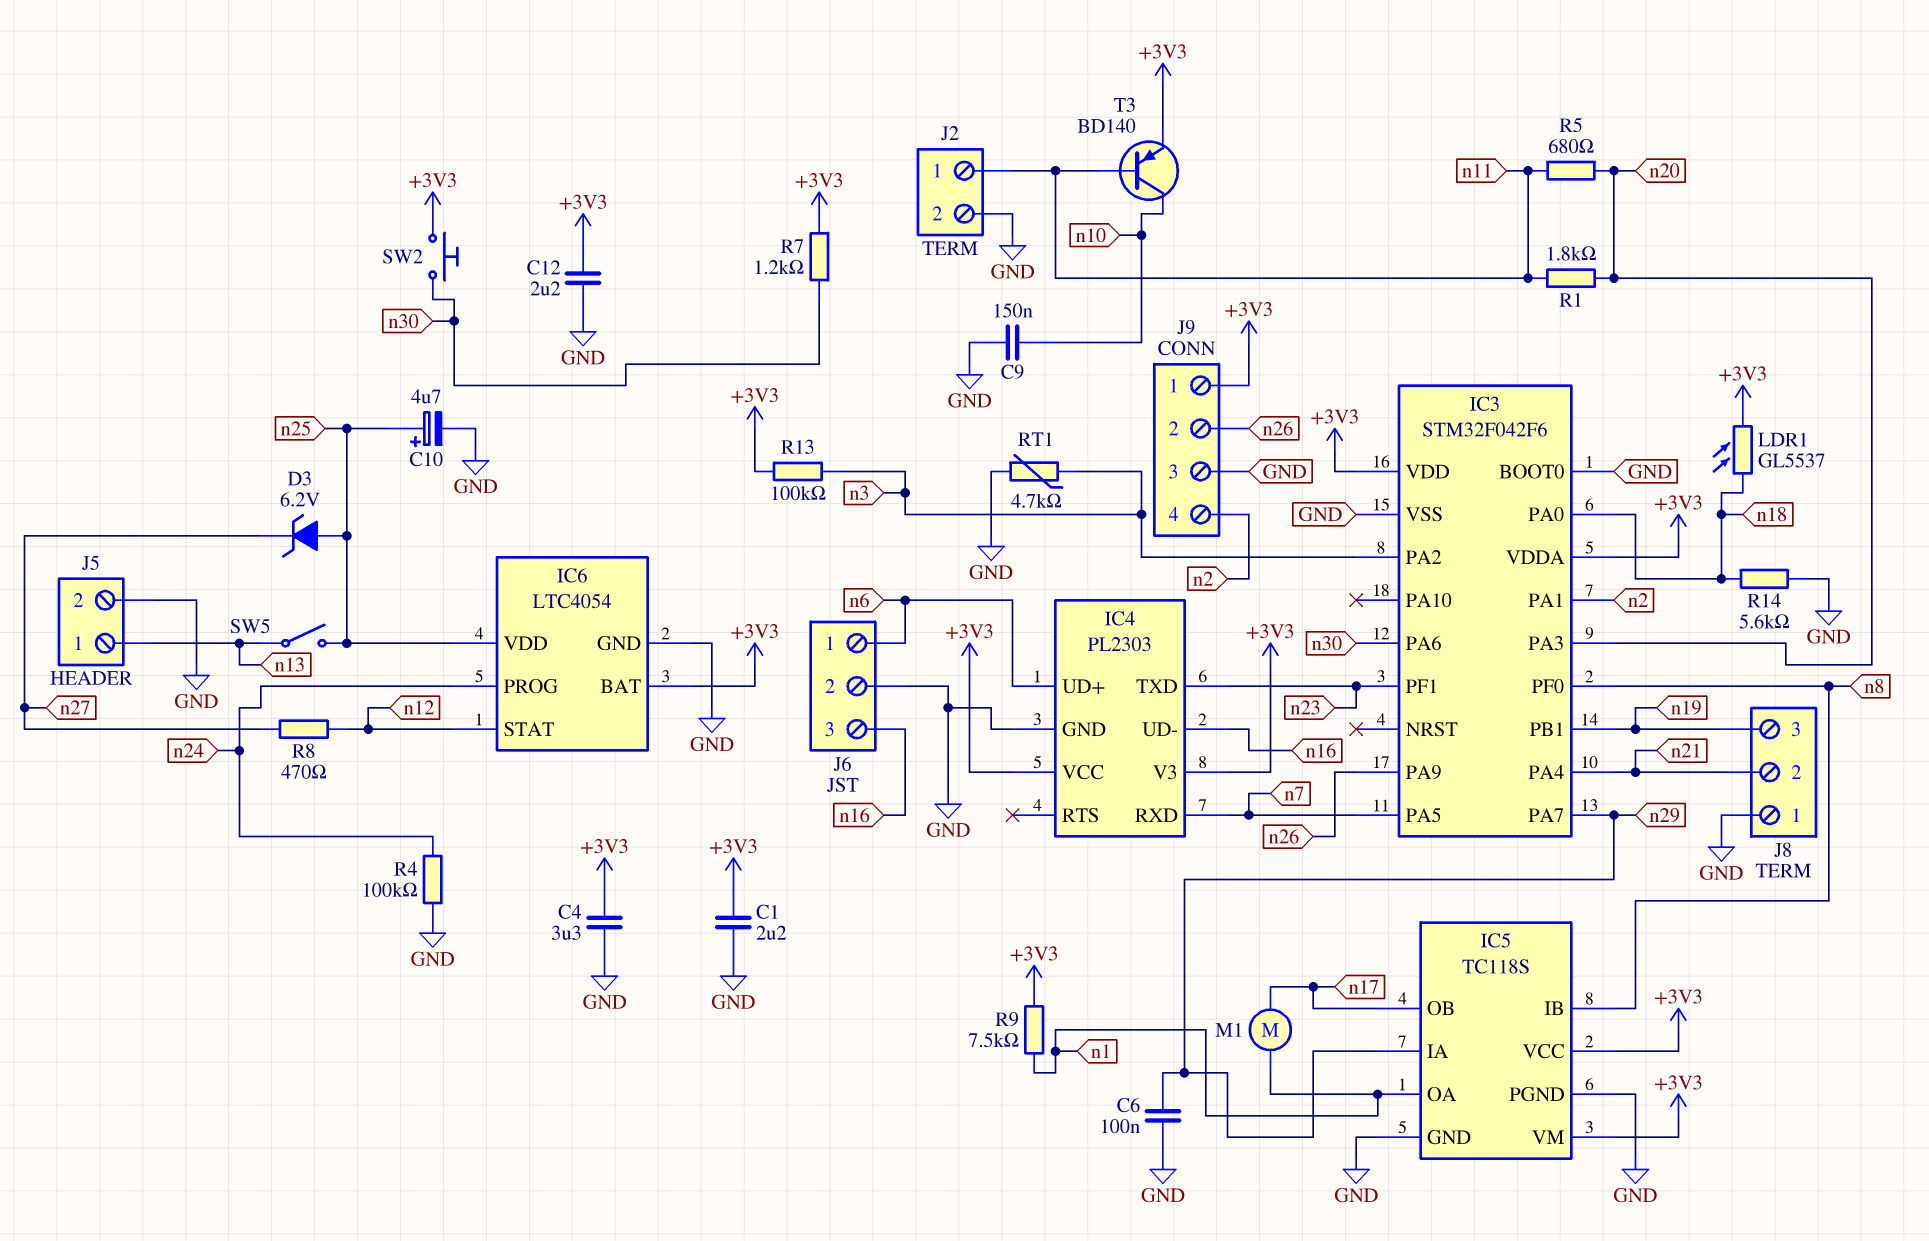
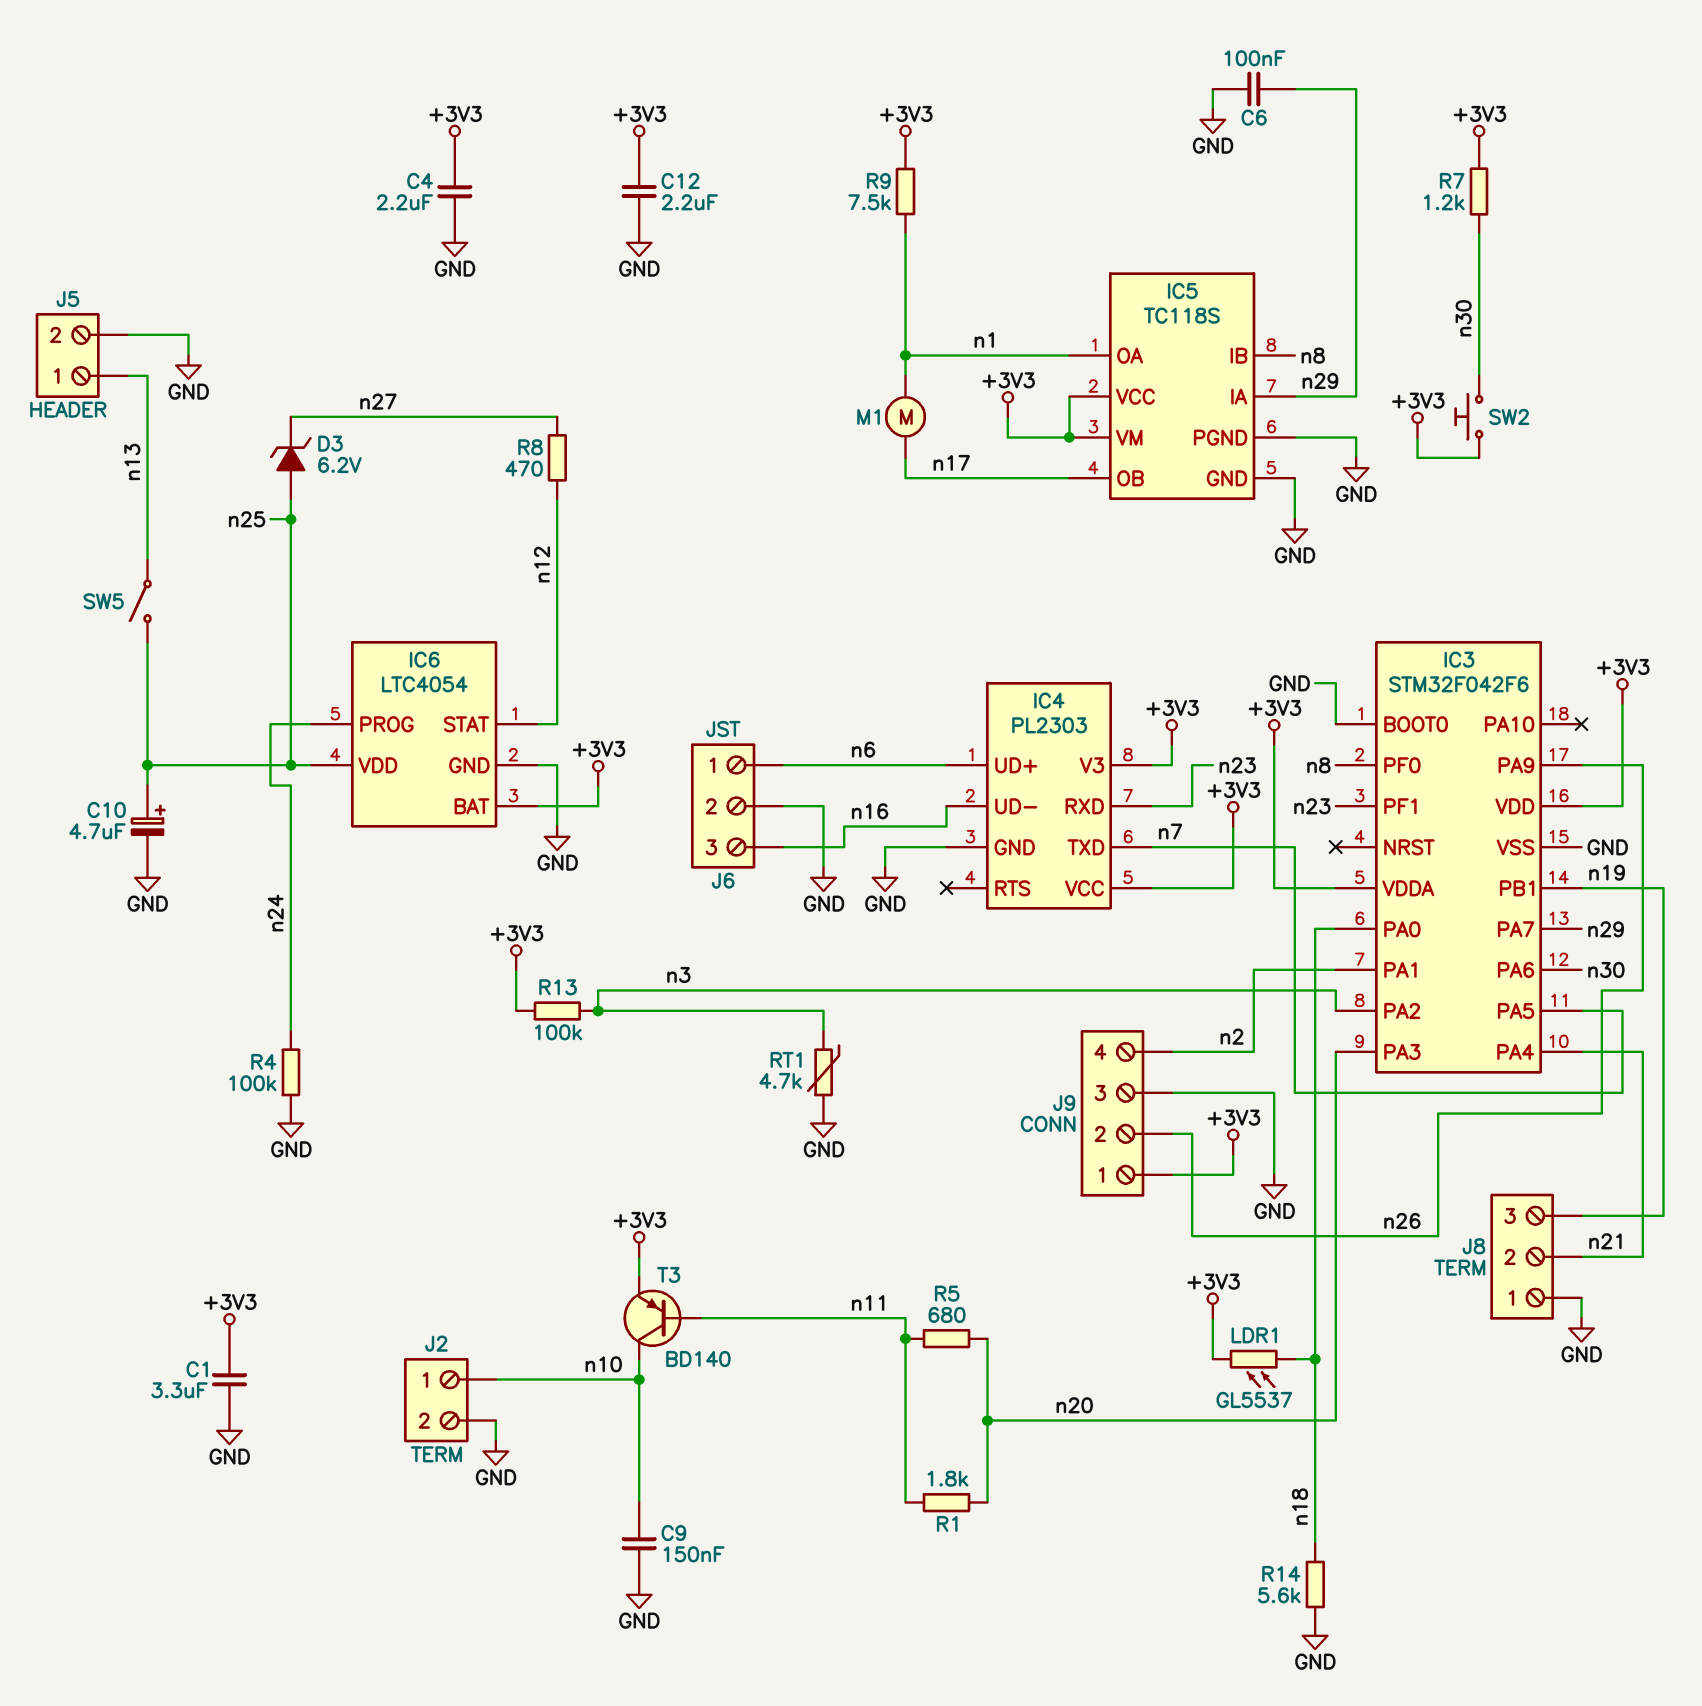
C1: 2.2uF (+3V3, GND) -> 3.3uF (+3V3, GND)
C4: 3.3uF (+3V3, GND) -> 2.2uF (+3V3, GND)
IC4 pin RXD: n7 -> n23
IC4 pin TXD: n23 -> n7
J2 pin 1: n11 -> n10

